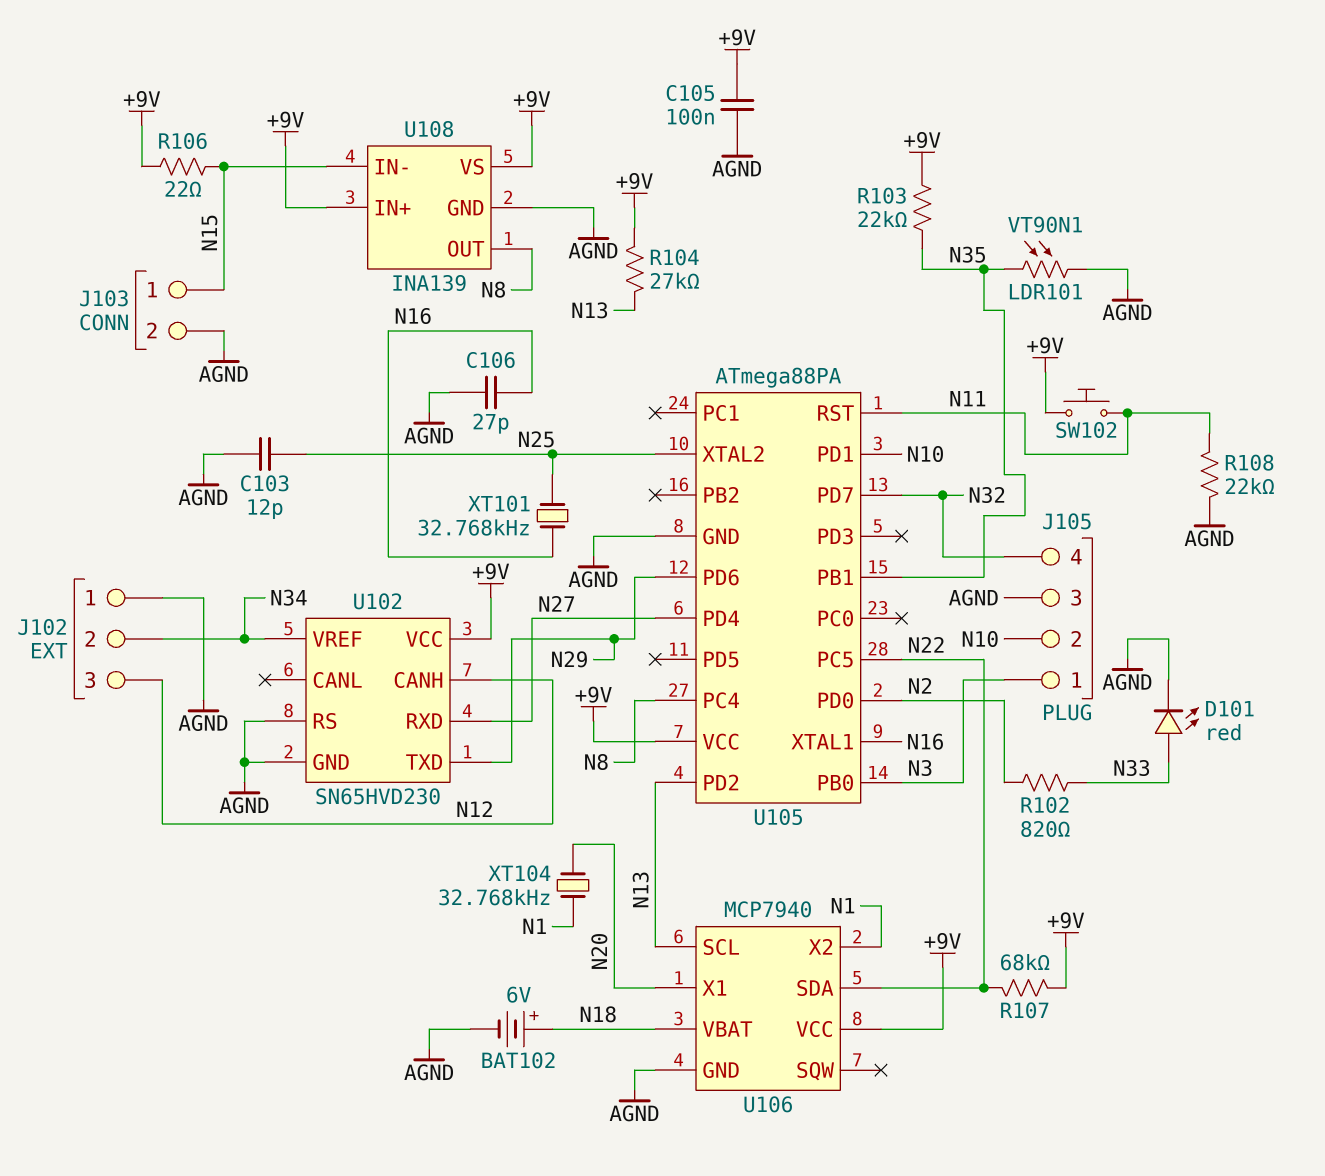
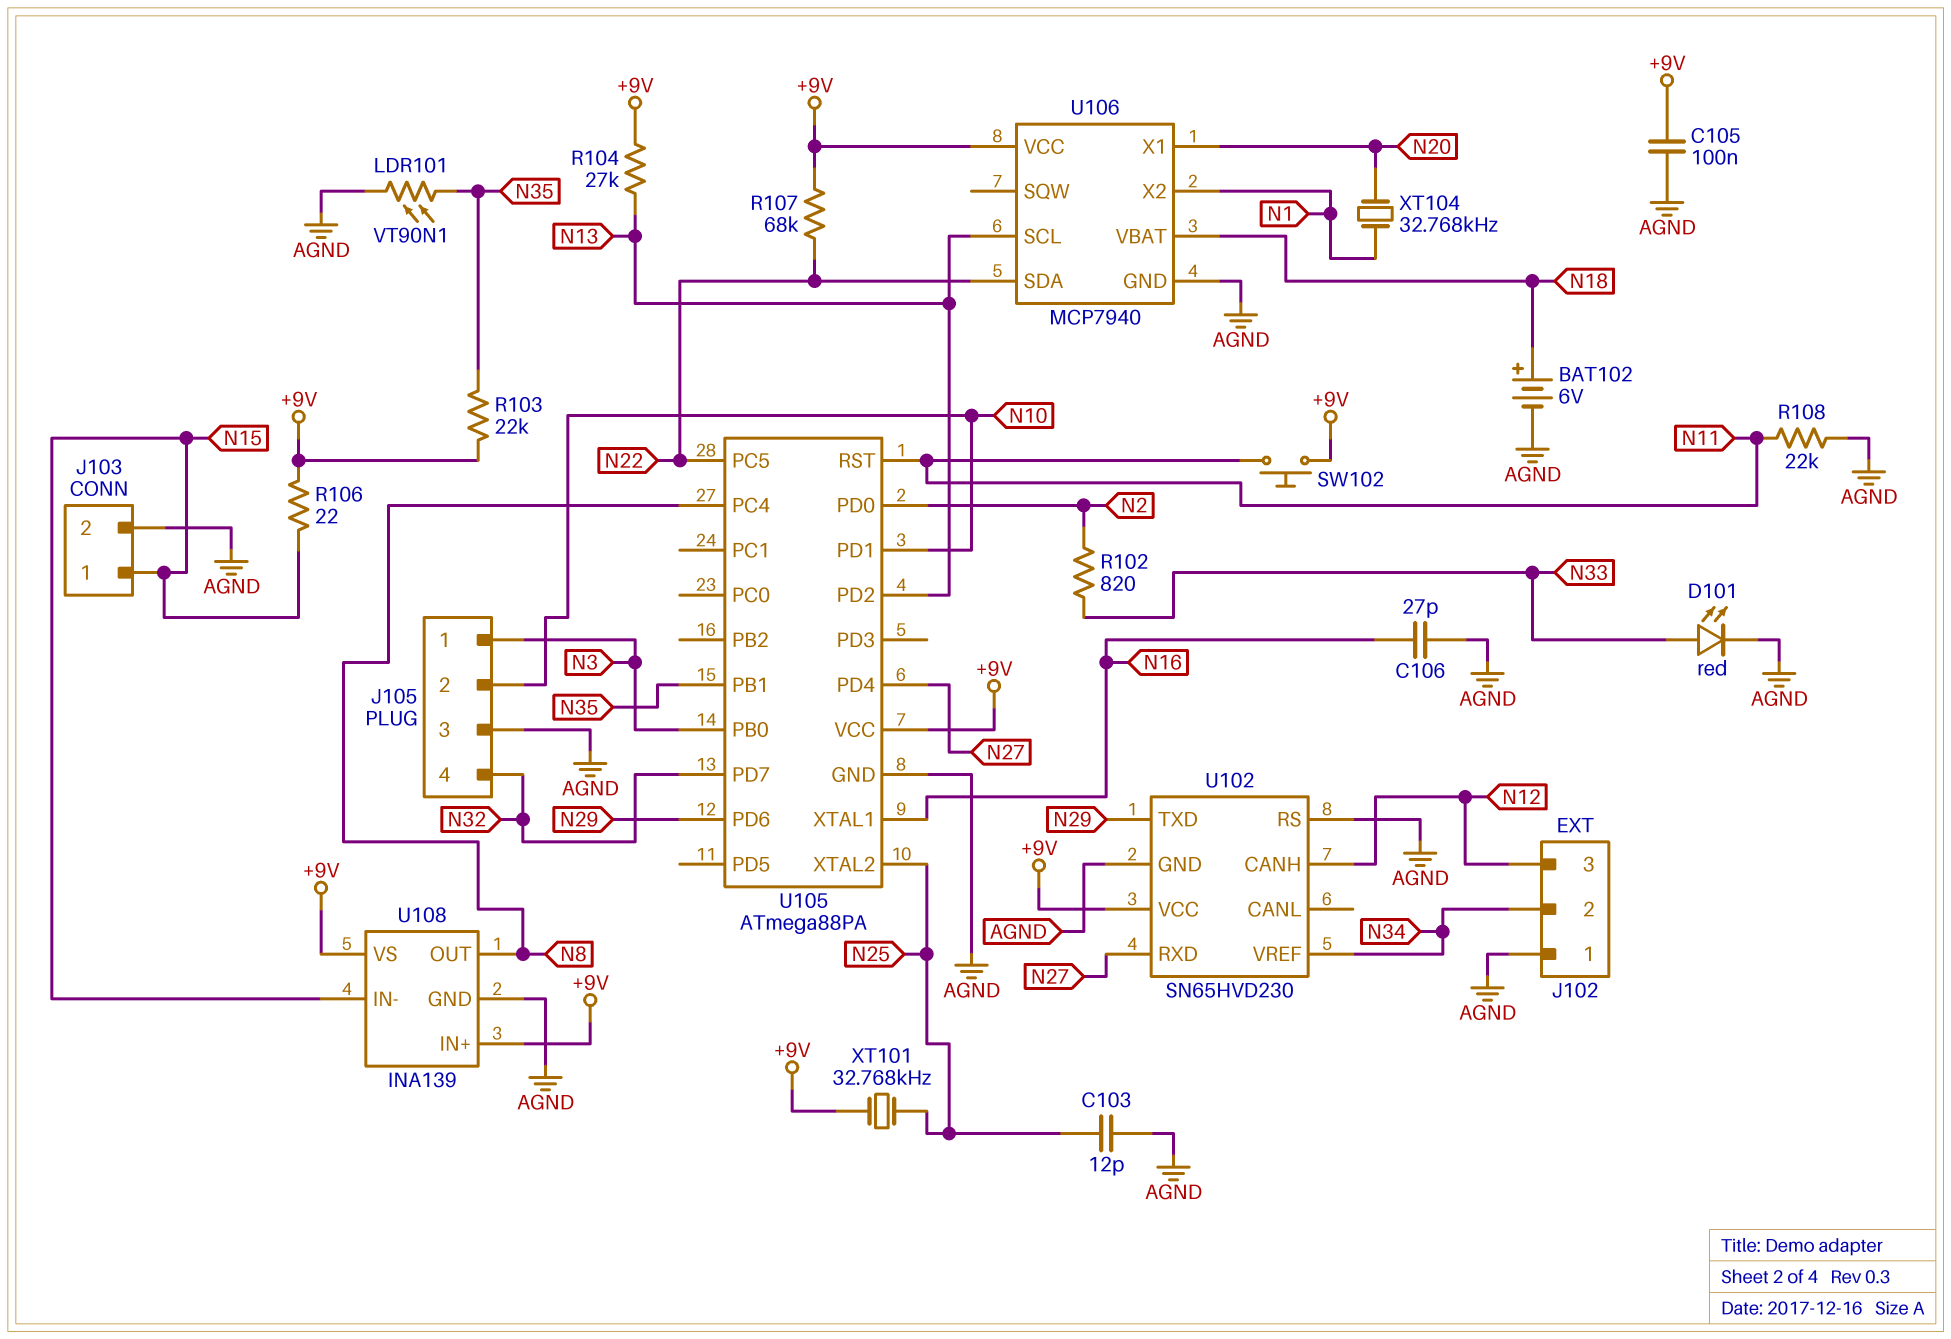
XT101: 32.768kHz (N16, N25) -> 32.768kHz (+9V, N25)

